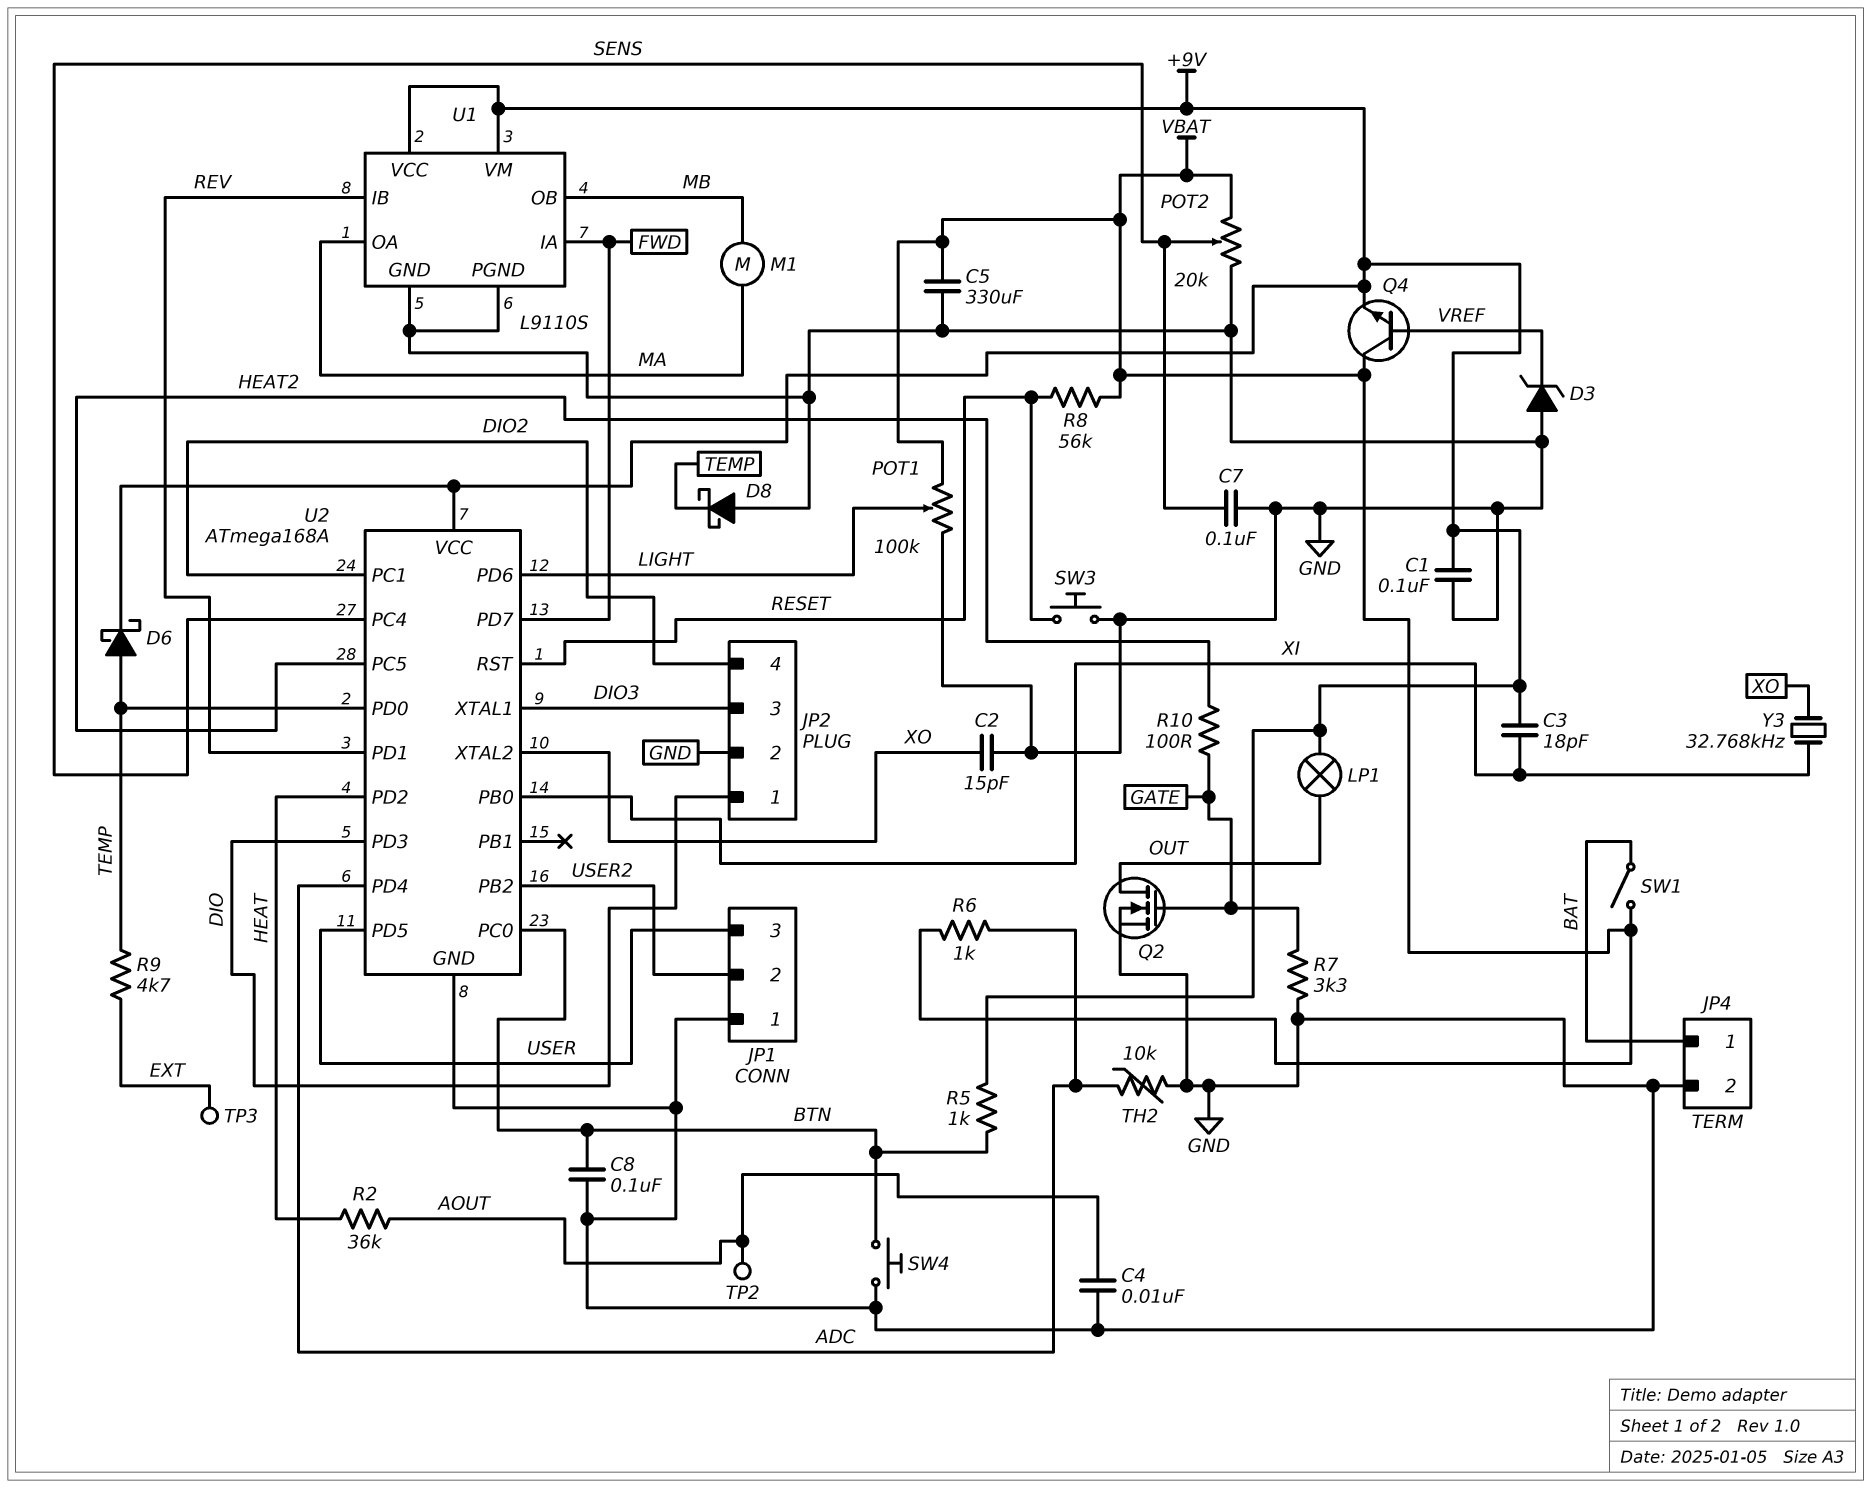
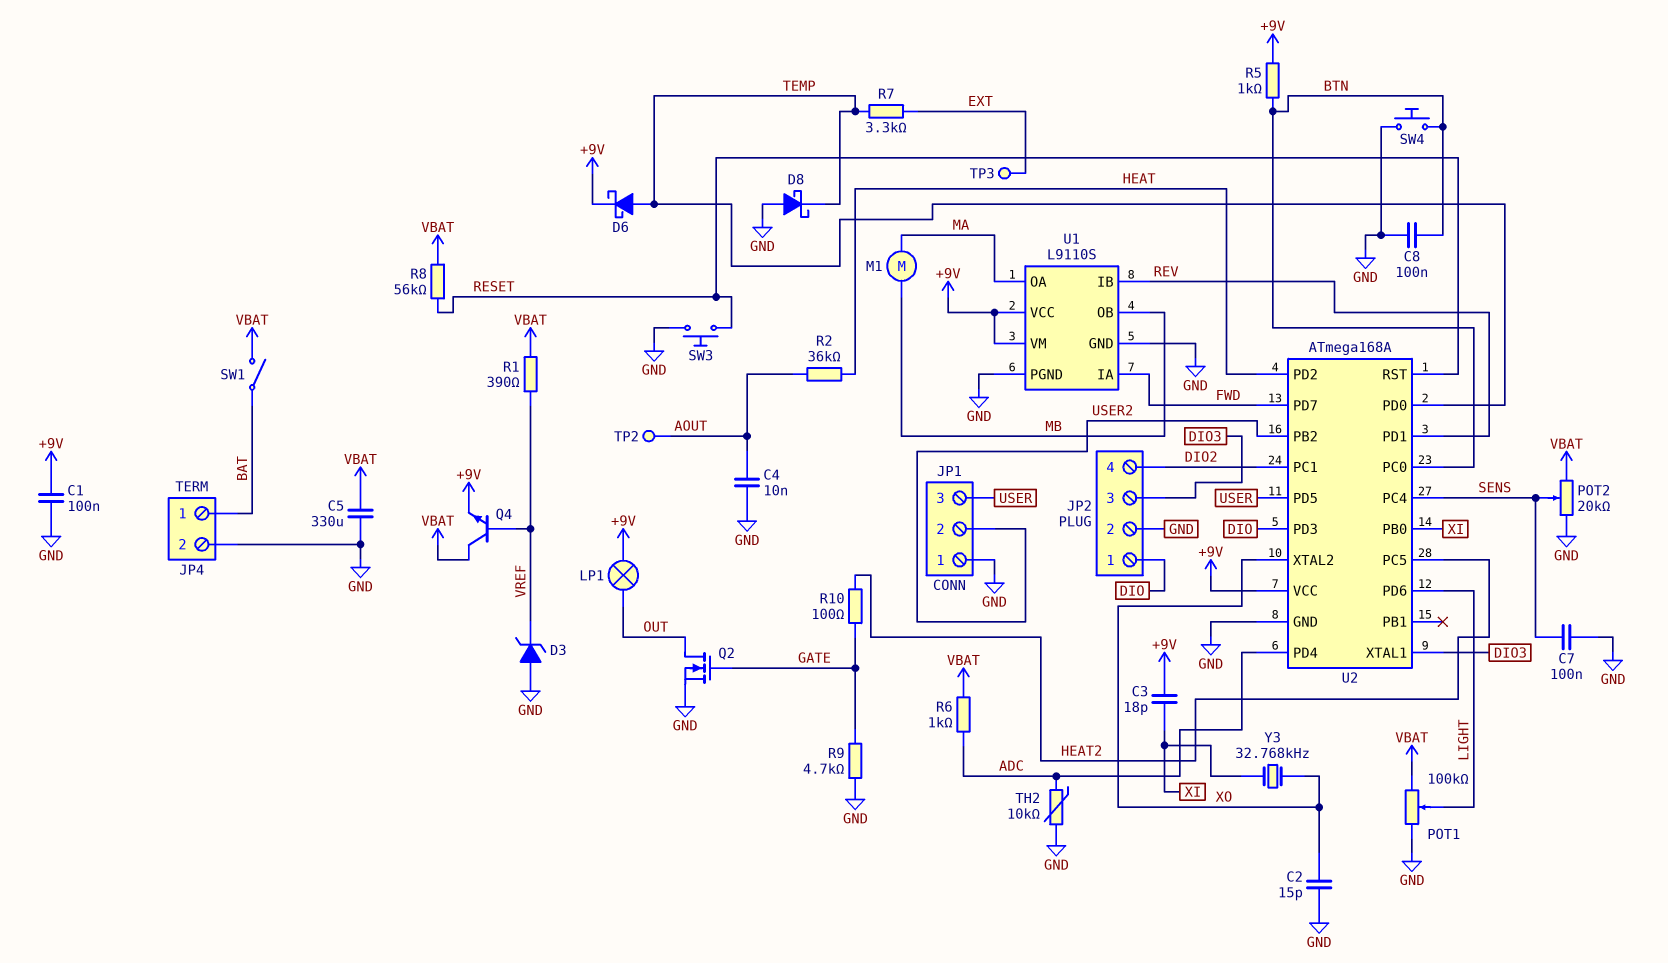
R1: none -> 390 (VBAT, VREF)
R7: 3.3k (GATE, GND) -> 3.3k (EXT, TEMP)
R9: 4.7k (EXT, TEMP) -> 4.7k (GATE, GND)

